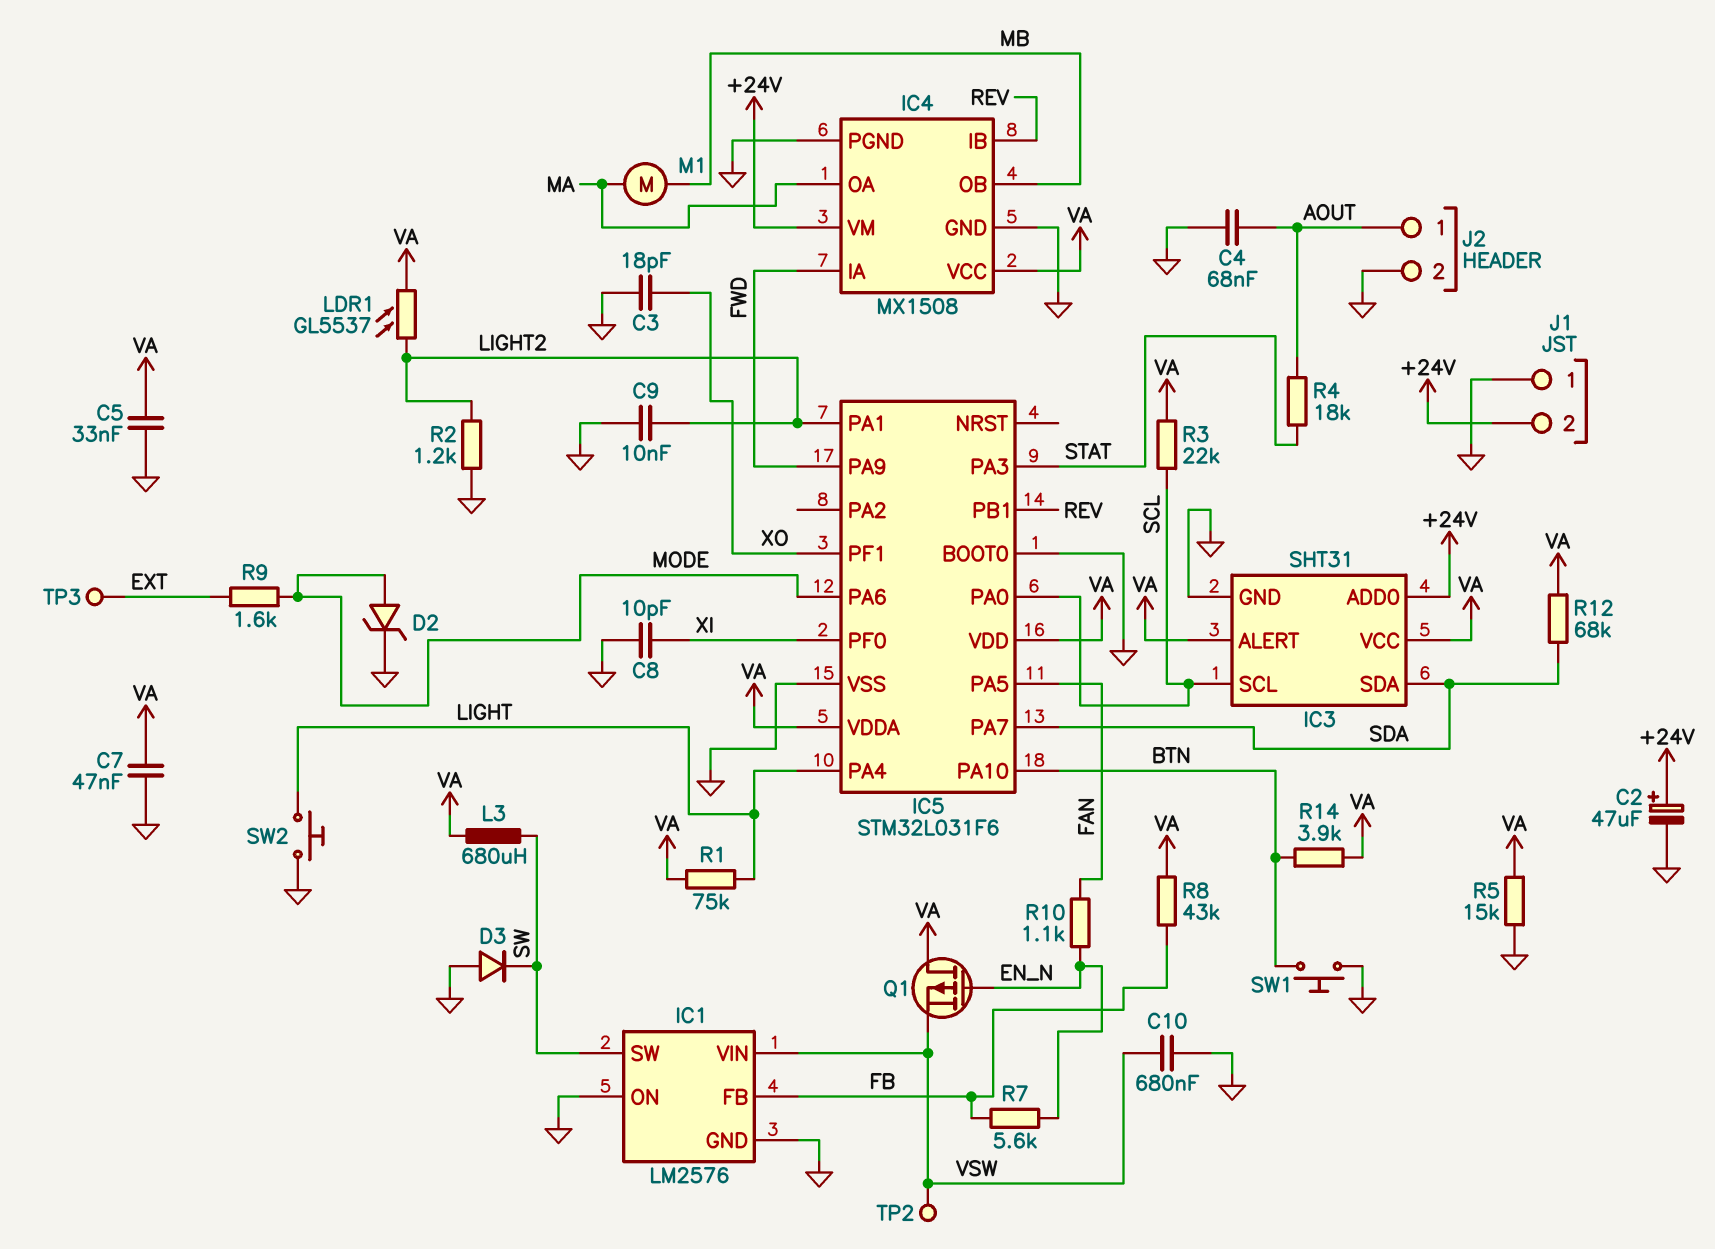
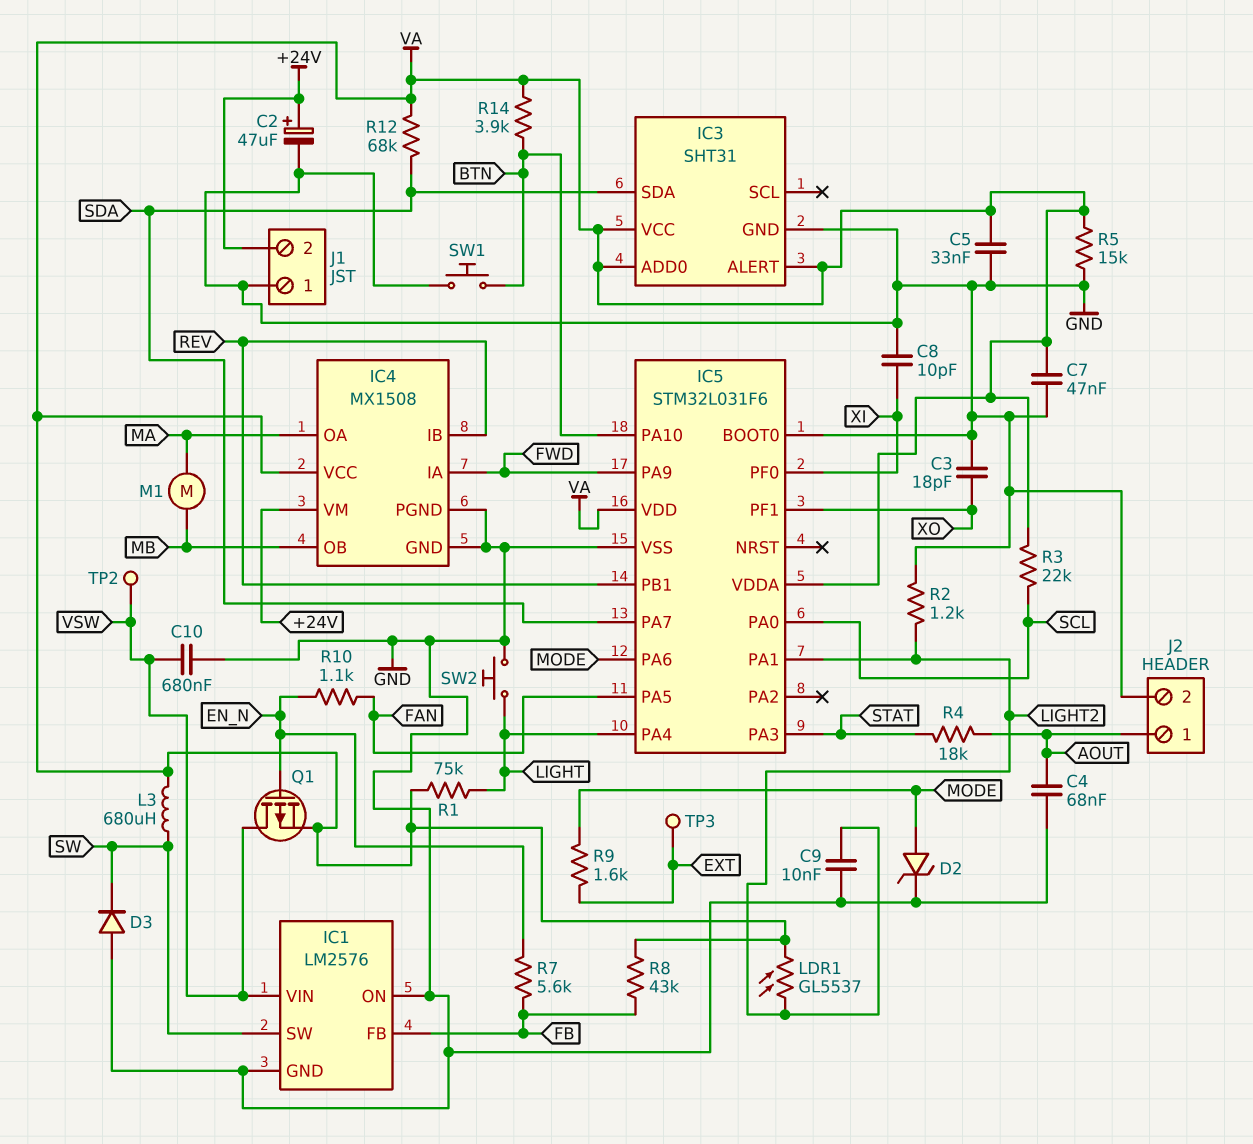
IC3 pin ADD0: +24V -> VA
IC3 pin SCL: SCL -> none
Q1: PMOS (G EN_N, D VA, S VSW) -> PMOS (G EN_N, D VSW, S VA)

